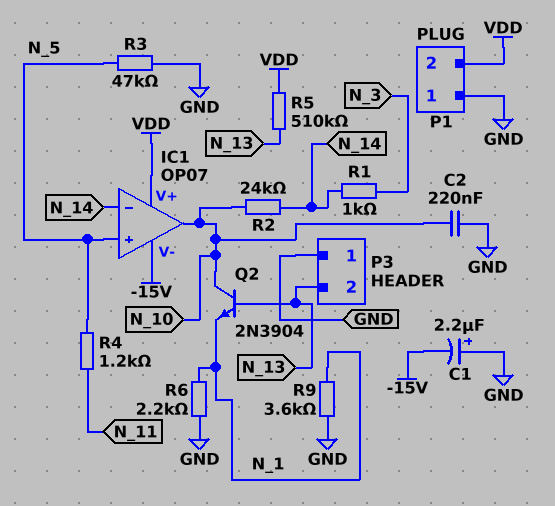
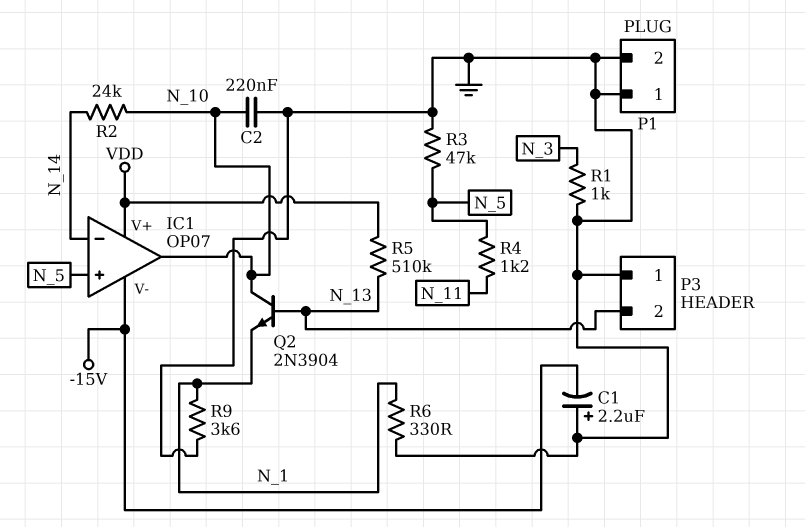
P1 pin 2: VDD -> GND
R1: 1k (N_3, N_14) -> 1k (GND, N_3)
R6: 2.2k (GND, N_1) -> 330 (GND, N_1)

